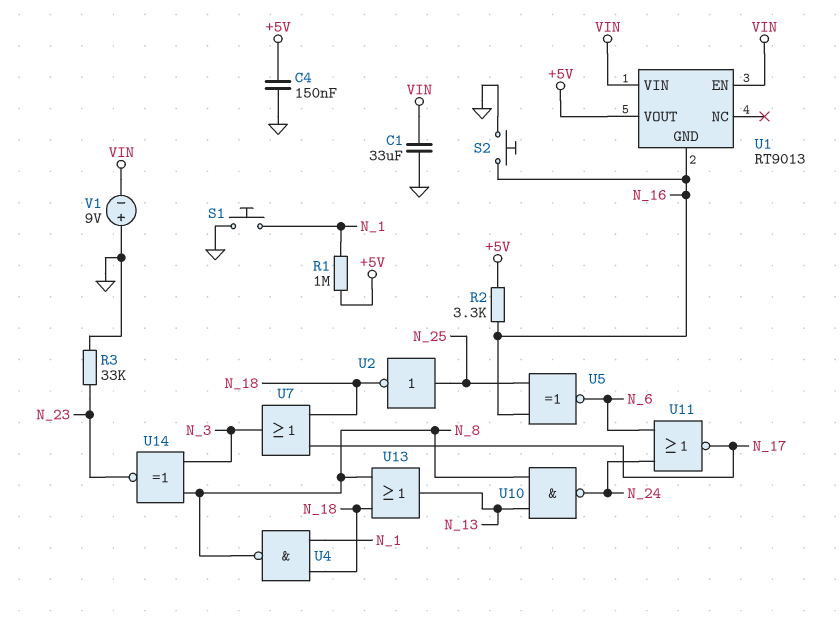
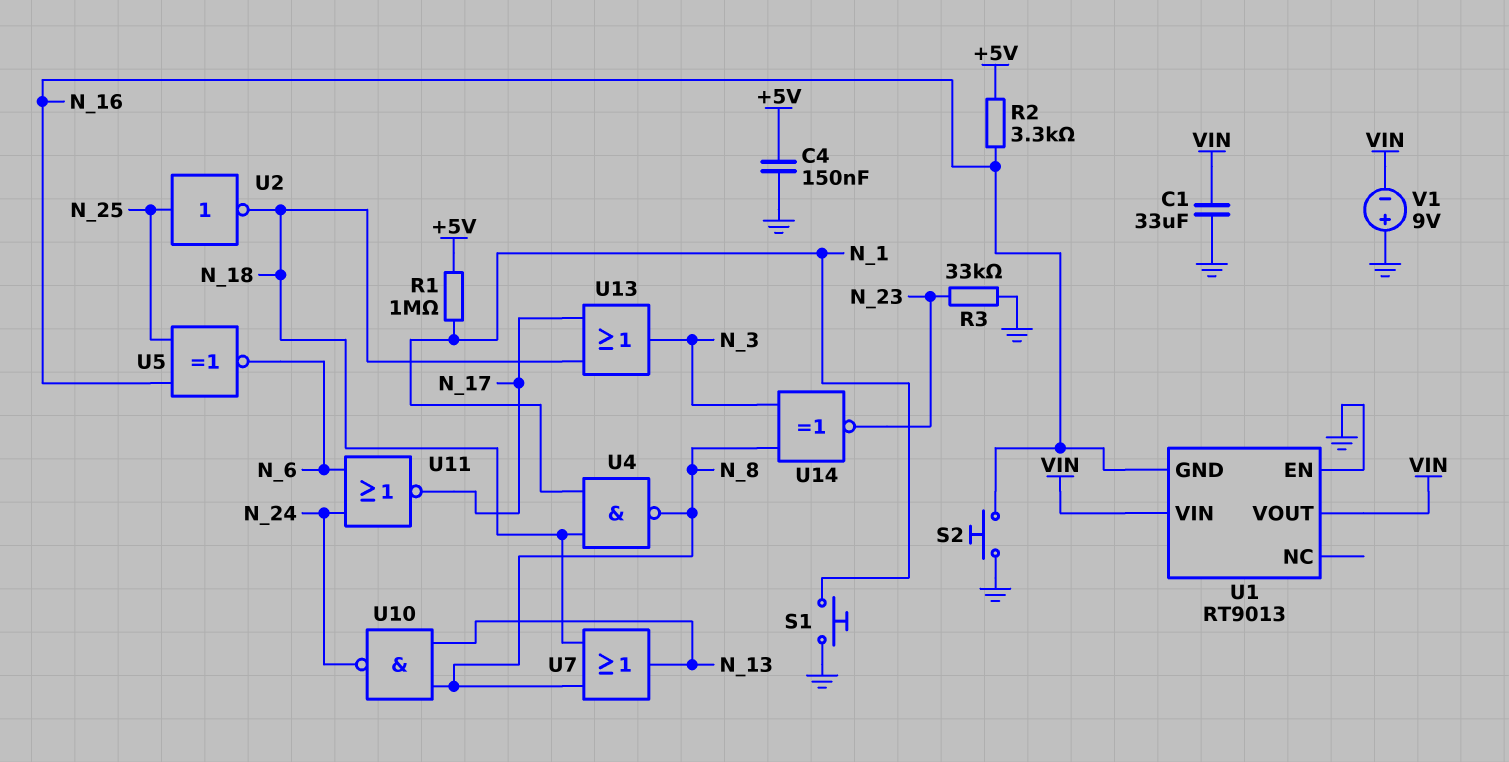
U1 pin EN: VIN -> GND
U1 pin VOUT: +5V -> VIN
U7: OR (in N_17, in N_18, out N_3) -> OR (in N_8, in N_18, out N_13)
U13: OR (in N_8, in N_18, out N_13) -> OR (in N_17, in N_18, out N_3)

